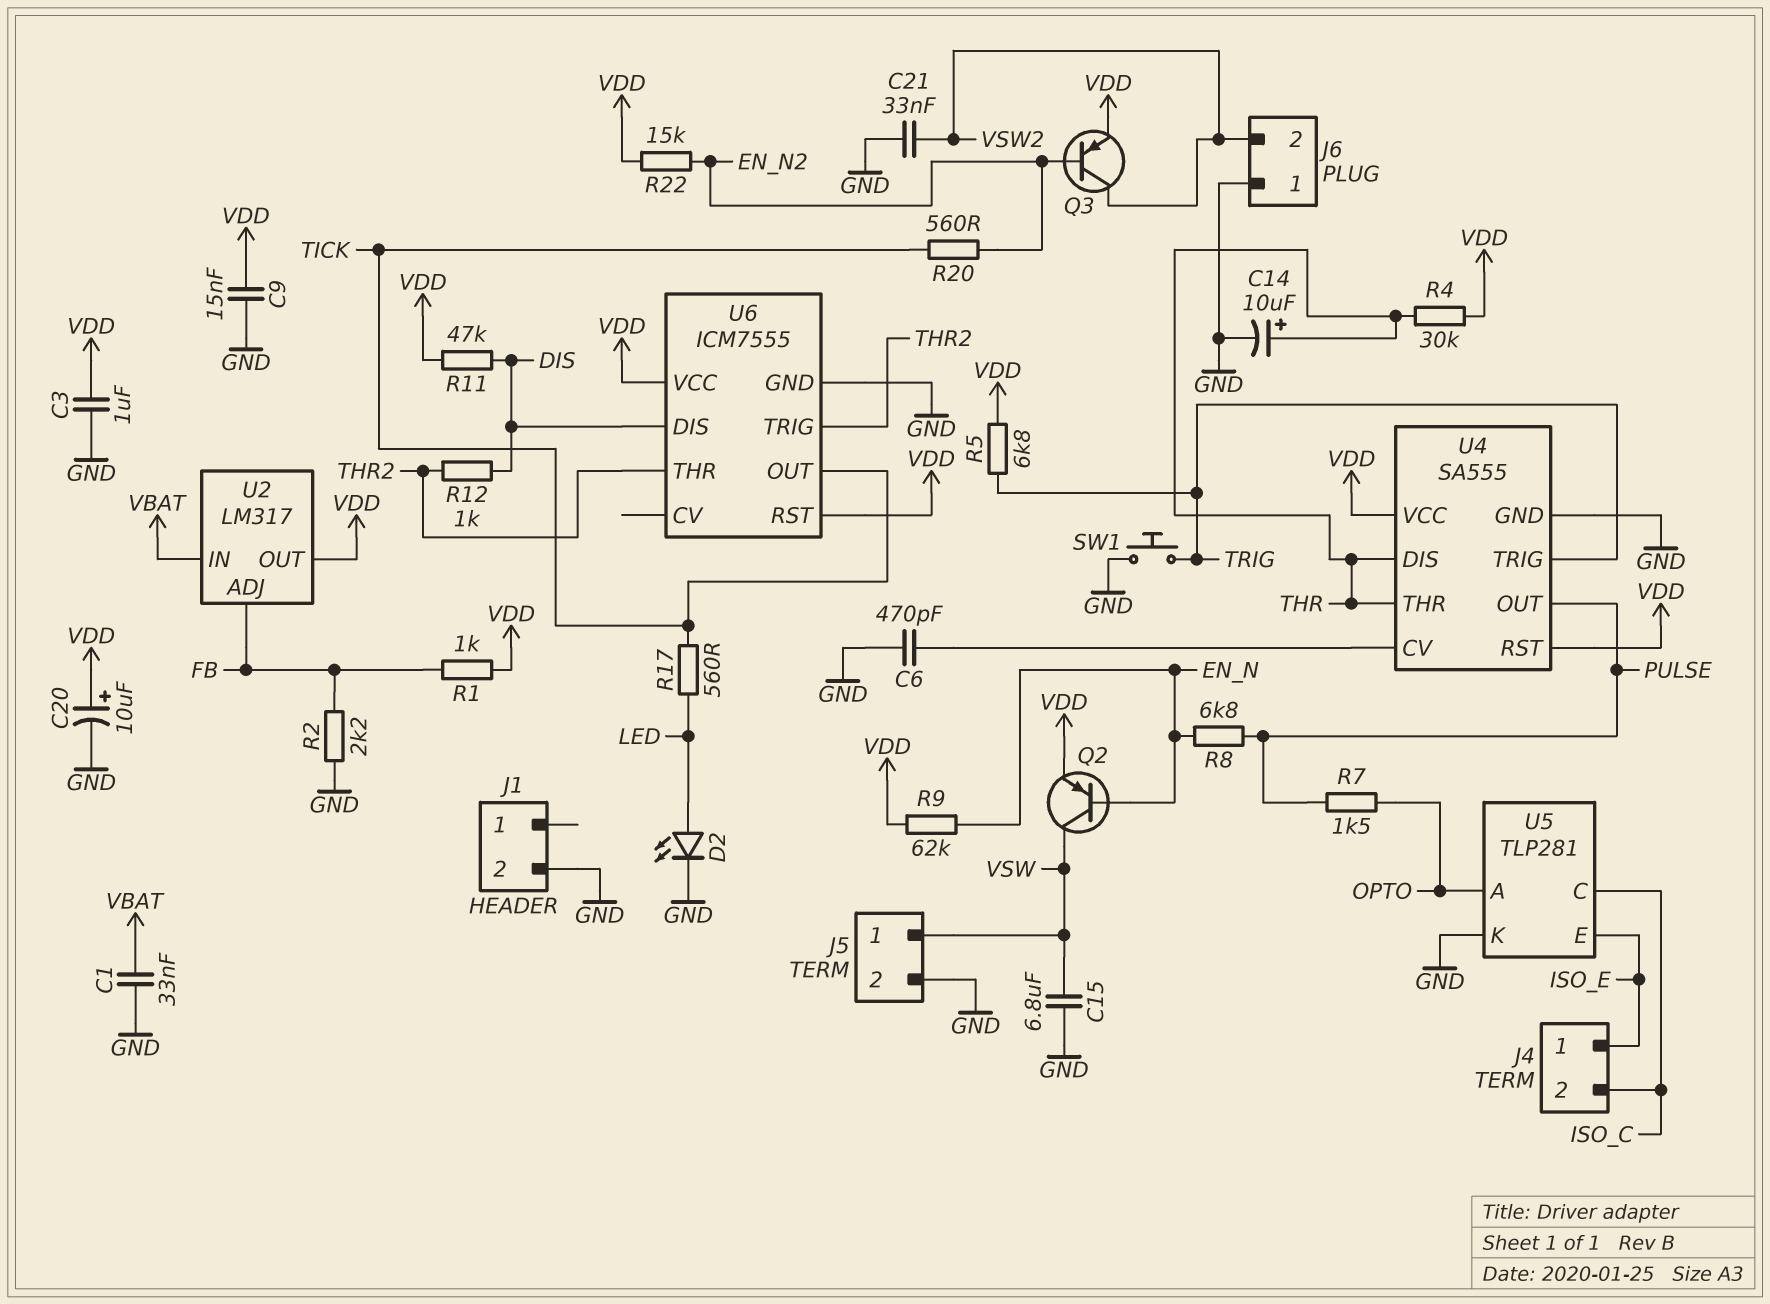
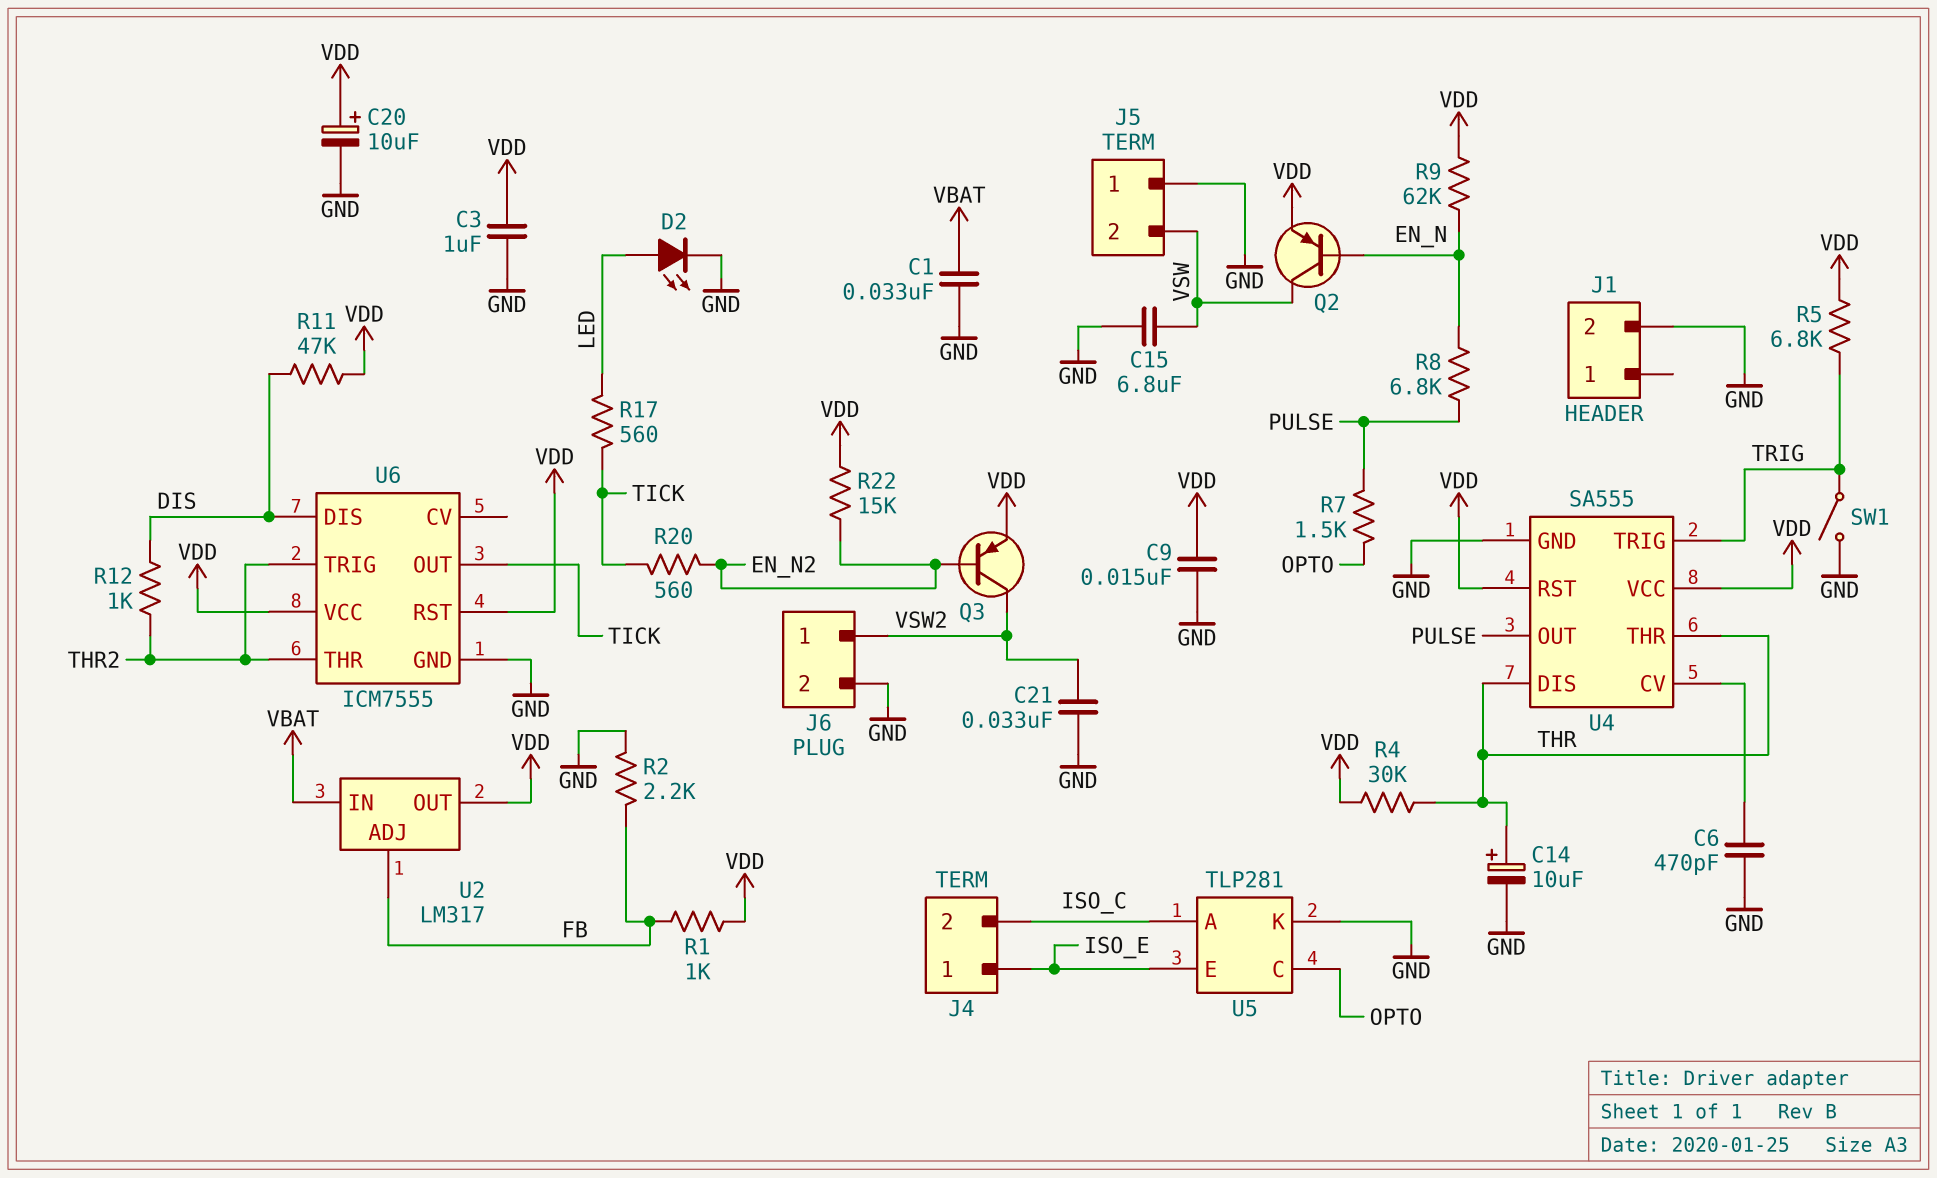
J5 pin 1: VSW -> GND
J5 pin 2: GND -> VSW
J6 pin 1: GND -> VSW2
J6 pin 2: VSW2 -> GND
SW1: button (GND, TRIG) -> switch (GND, TRIG)
U5 pin A: OPTO -> ISO_C
U5 pin C: ISO_C -> OPTO

